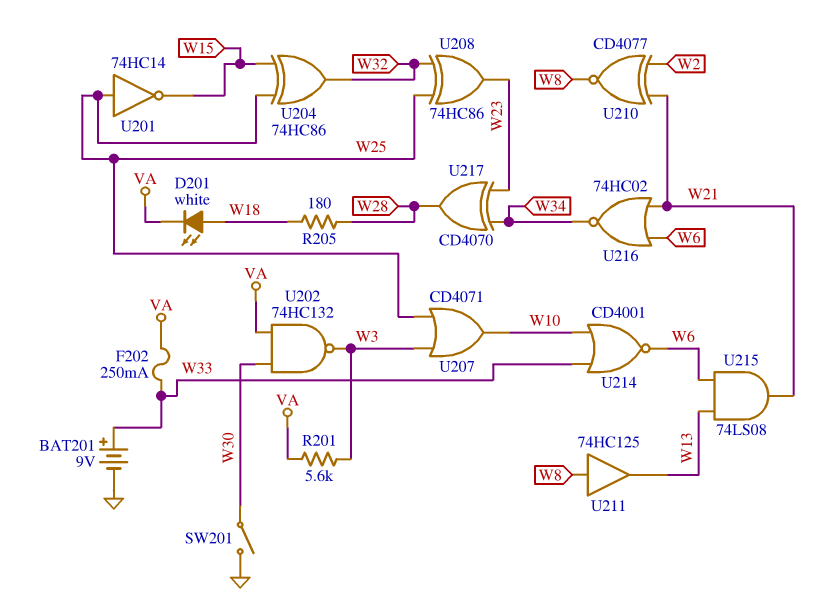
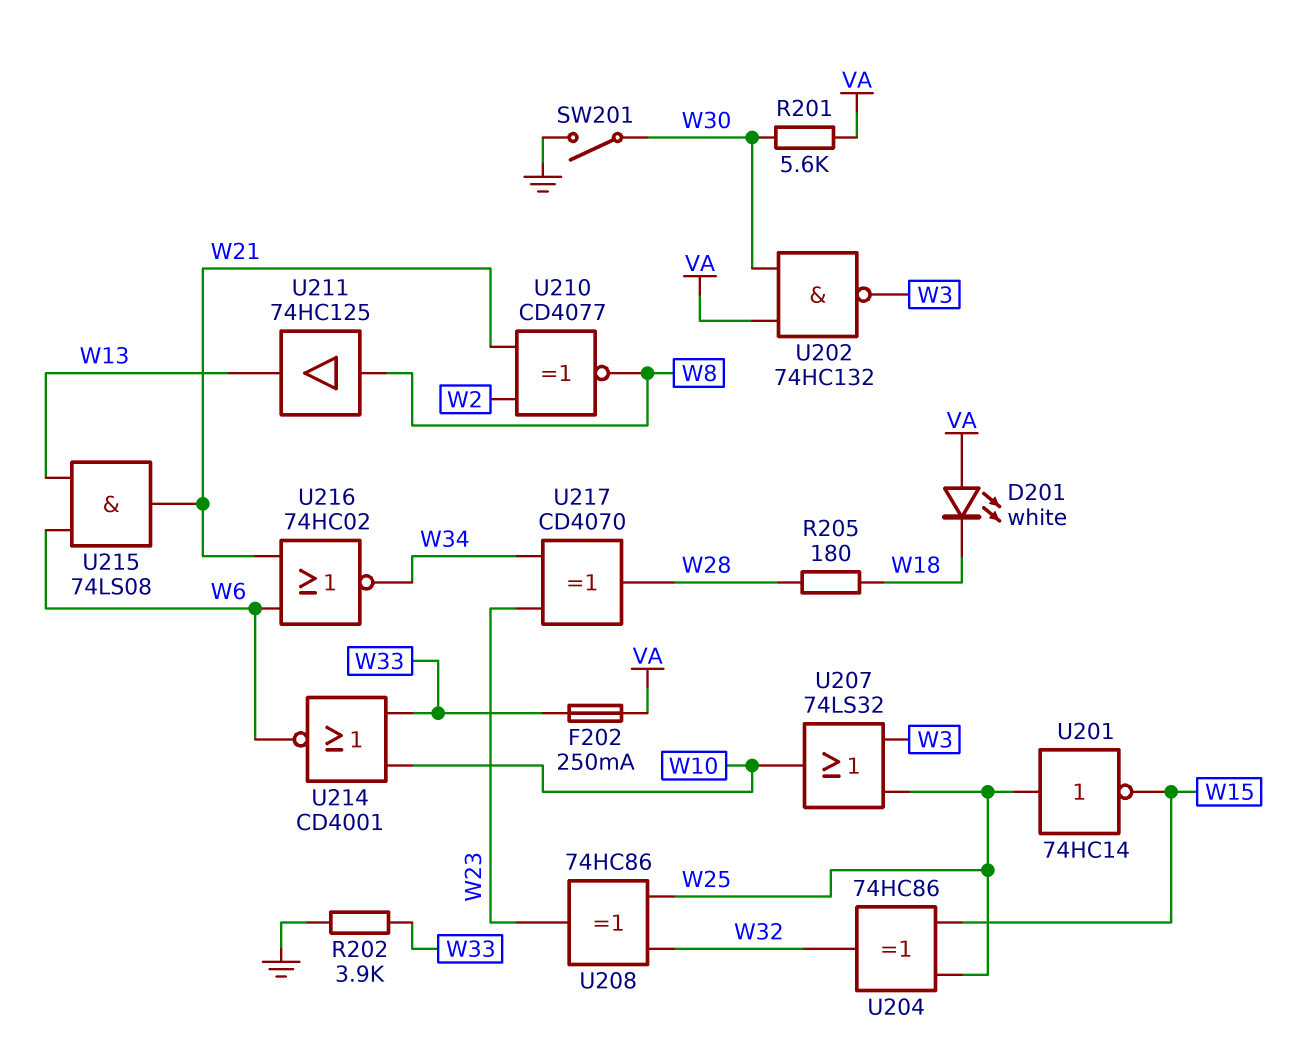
BAT201: 9V (plus W33, minus GND) -> none
D201: LED white (A W18, K VA) -> LED white (A VA, K W18)
R201: 5.6k (VA, W3) -> 5.6k (VA, W30)
R202: none -> 3.9k (GND, W33)
U207: OR CD4071 (in W3, in W25, out W10) -> OR 74LS32 (in W3, in W25, out W10)

